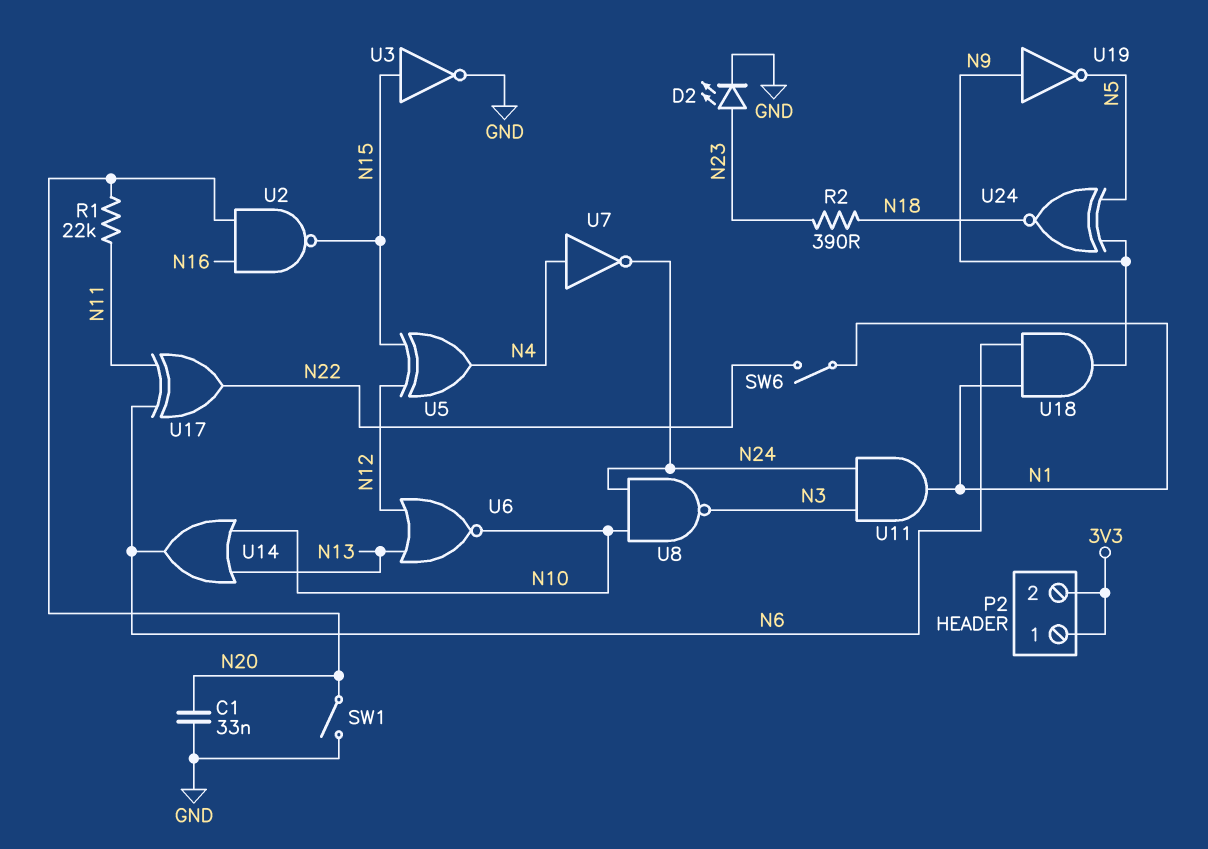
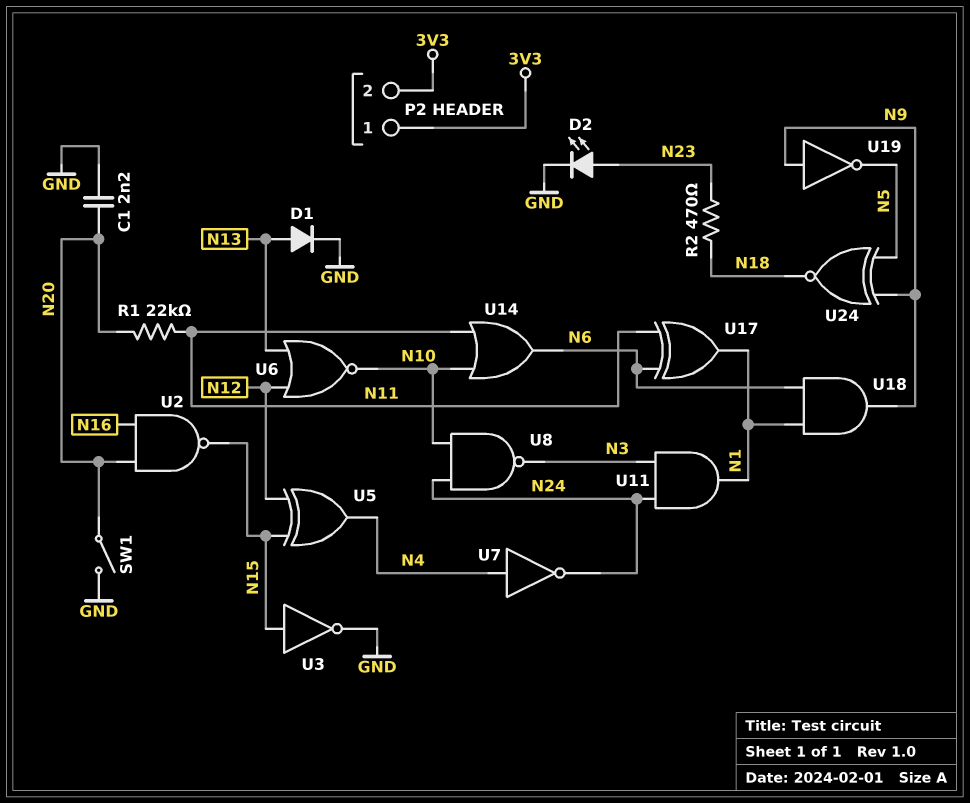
C1: 33nF (GND, N20) -> 2.2nF (GND, N20)
D1: none -> diode (A N13, K GND)
R2: 390 (N18, N23) -> 470 (N18, N23)
SW6: switch (N1, N22) -> none
U14: OR (in N10, in N13, out N6) -> OR (in N10, in N11, out N6)
U17: XOR (in N6, in N11, out N22) -> XOR (in N6, in N11, out N1)

